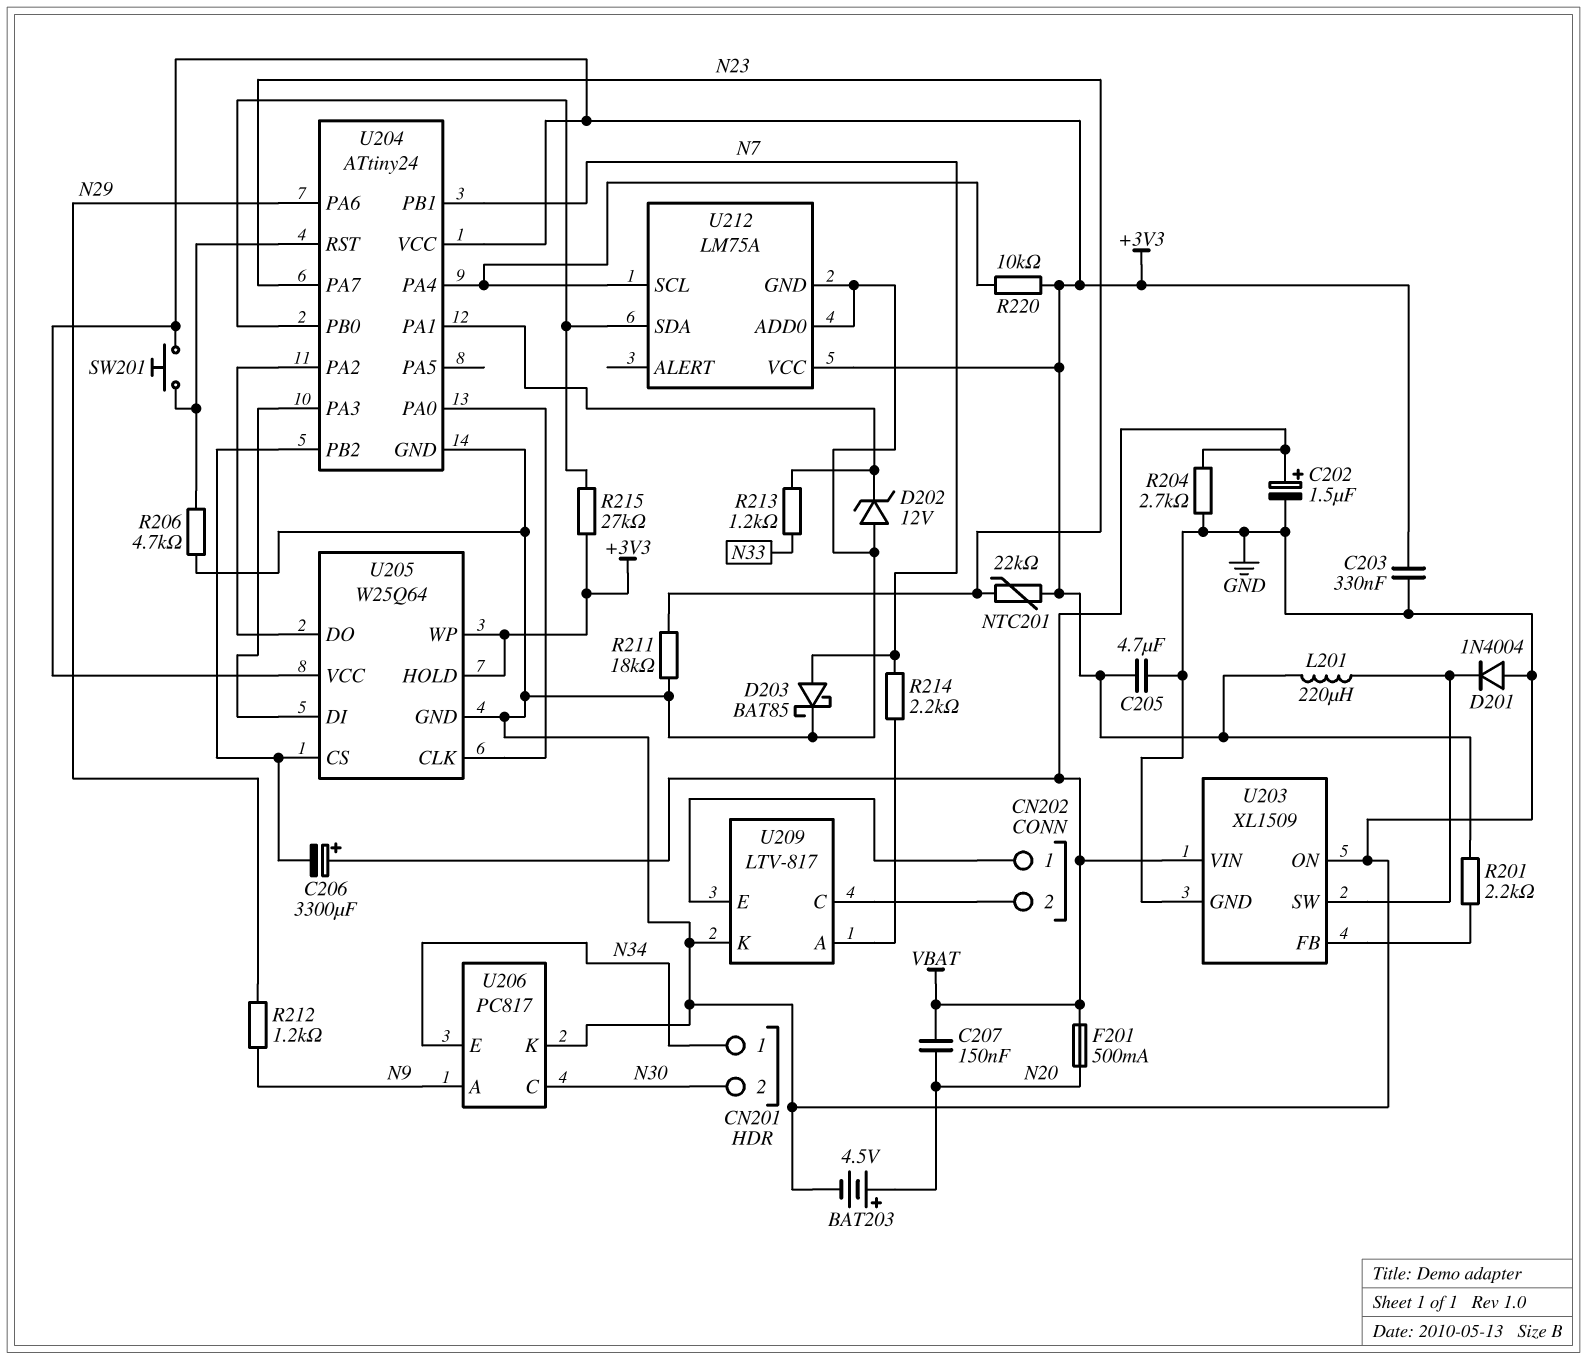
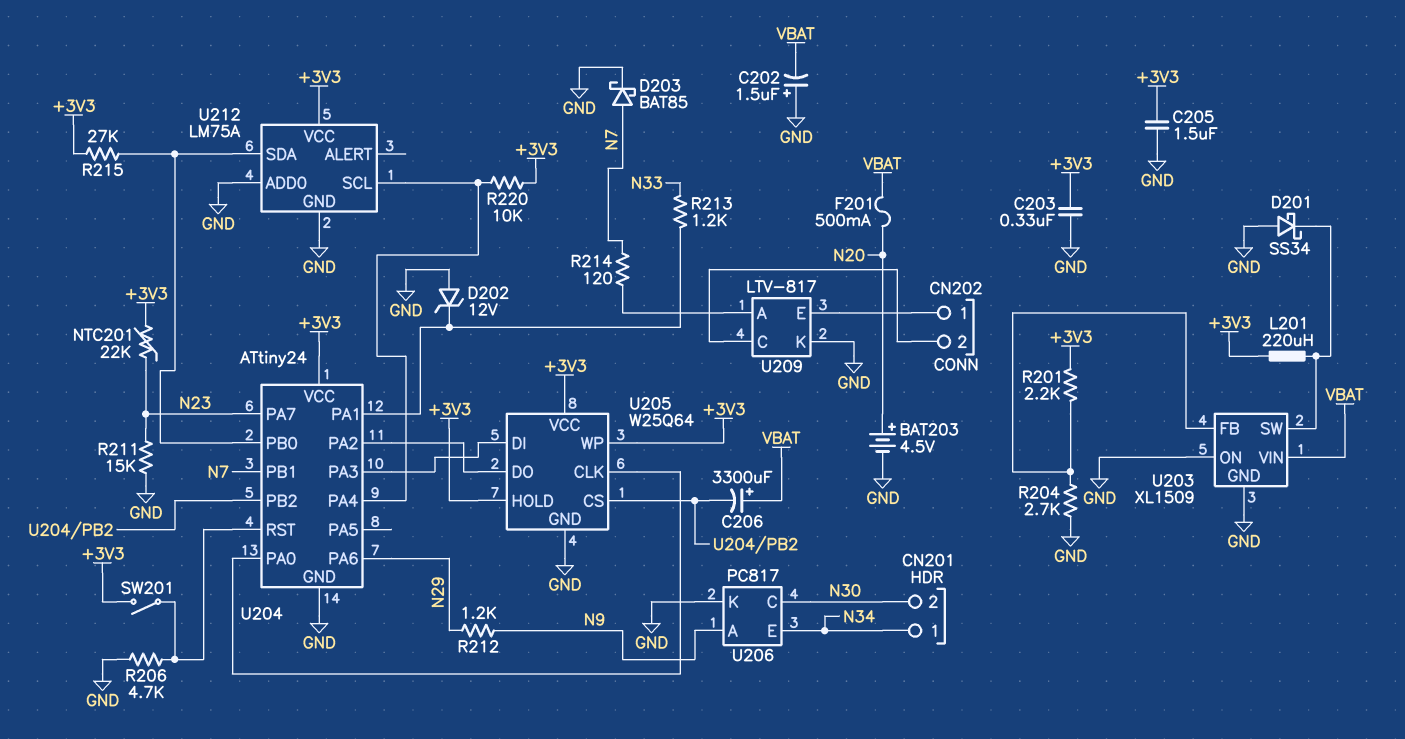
C202: 1.5uF (plus VBAT, minus GND) -> 1.5uF (plus GND, minus VBAT)
C205: 4.7uF (+3V3, GND) -> 1.5uF (+3V3, GND)
C207: 150nF (N20, VBAT) -> none
D201: diode 1N4004 (A GND, K U203/SW) -> schottky SS34 (A GND, K U203/SW)
R204: 2.7k (GND, VBAT) -> 2.7k (GND, U203/FB)
R211: 18k (GND, N23) -> 15k (GND, N23)
R214: 2.2k (N7, U209/A) -> 120 (N7, U209/A)
SW201: button (+3V3, U204/RST) -> switch (+3V3, U204/RST)

